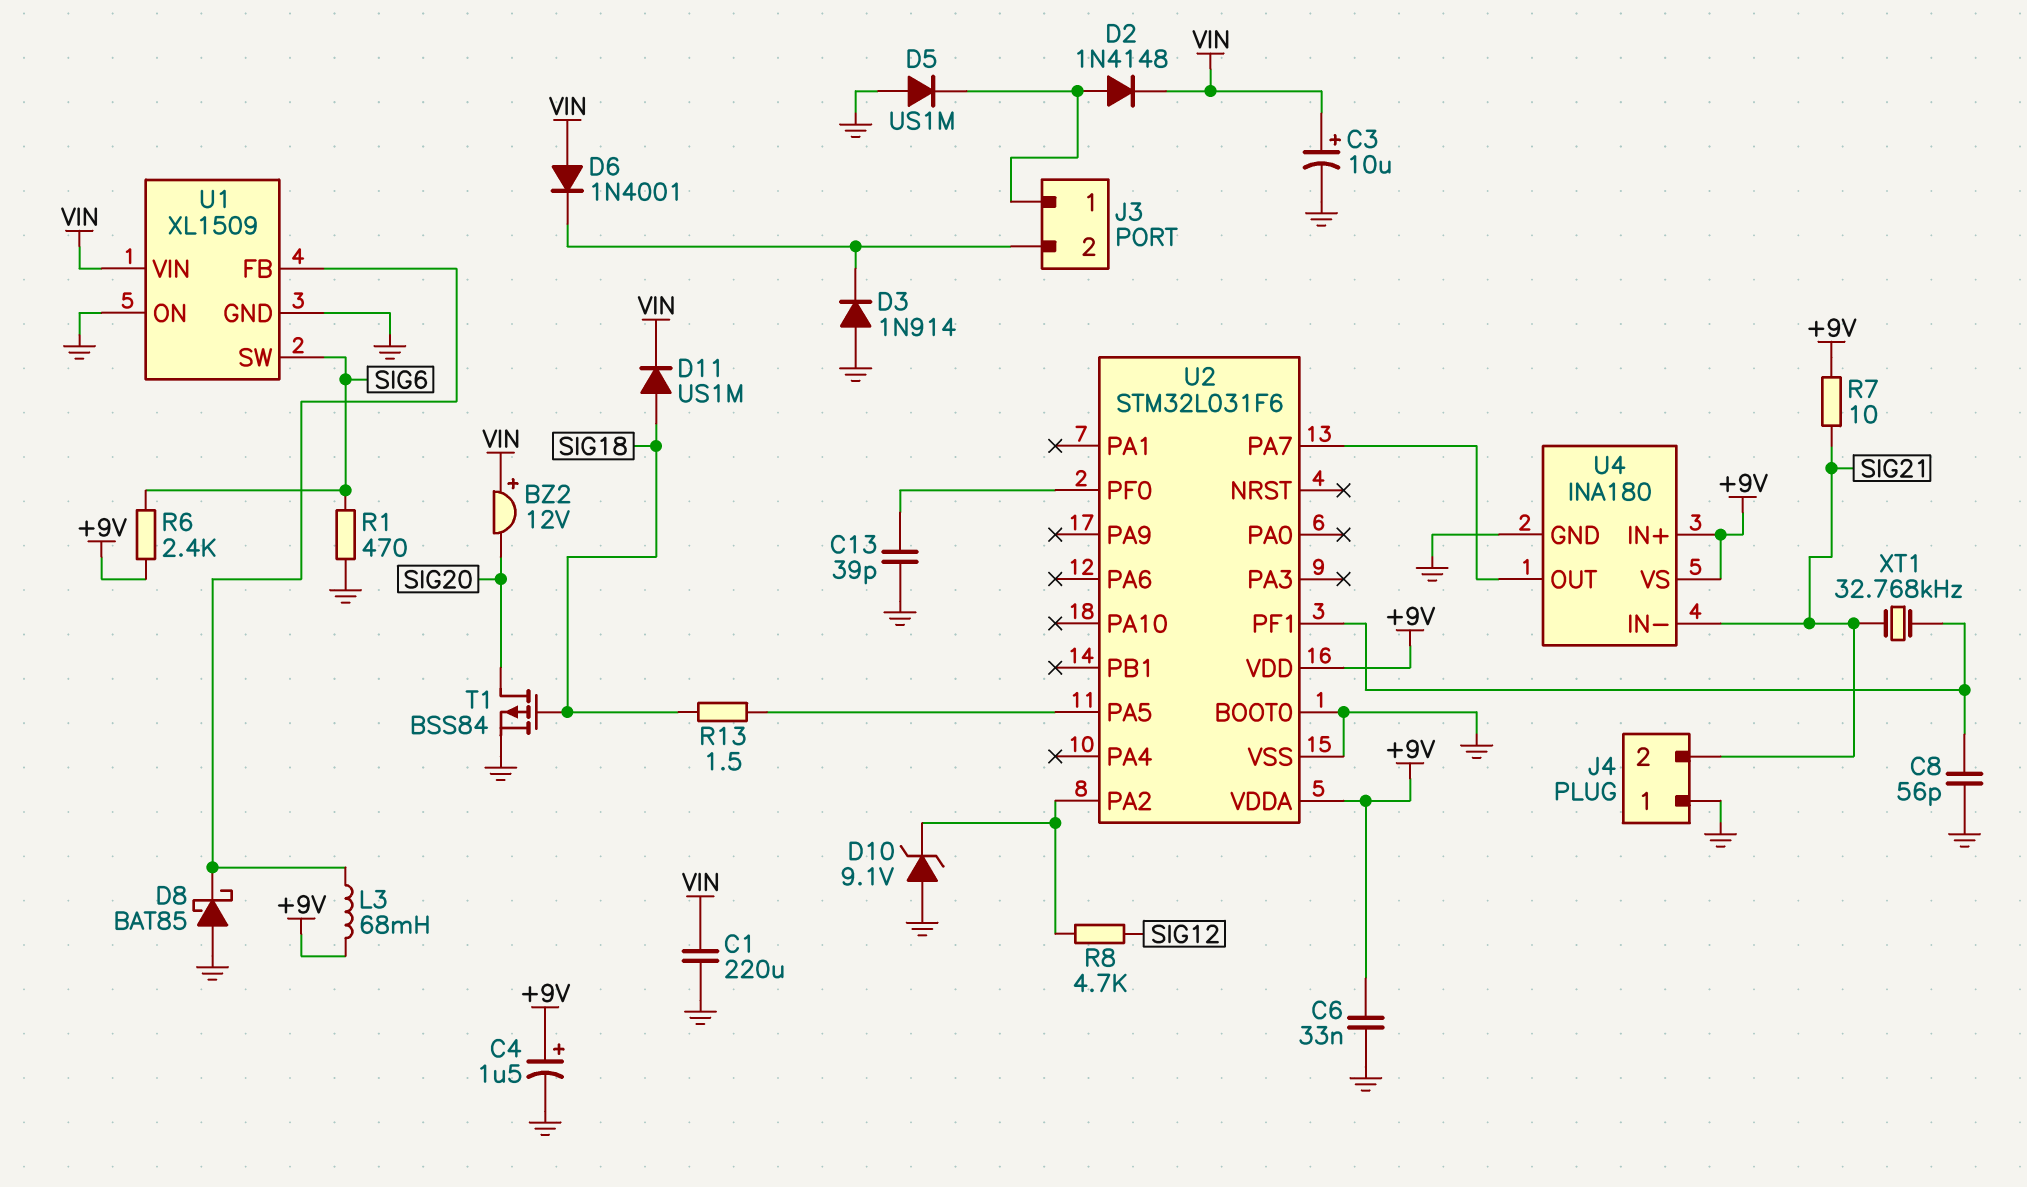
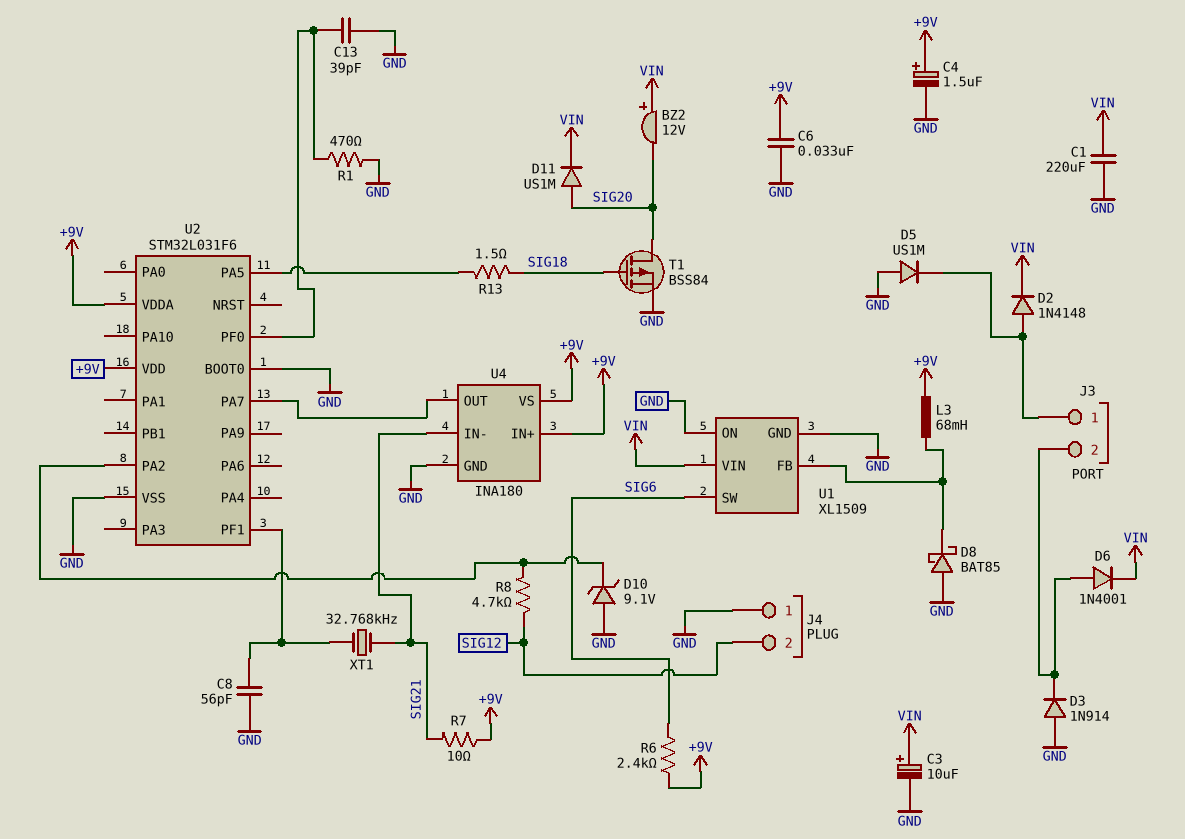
D6: diode 1N4001 (A VIN, K J3/2) -> diode 1N4001 (A J3/2, K VIN)
D11: diode US1M (A SIG18, K VIN) -> diode US1M (A SIG20, K VIN)
J4 pin 2: SIG21 -> SIG12
R1: 470 (GND, SIG6) -> 470 (GND, U2/PF0)

